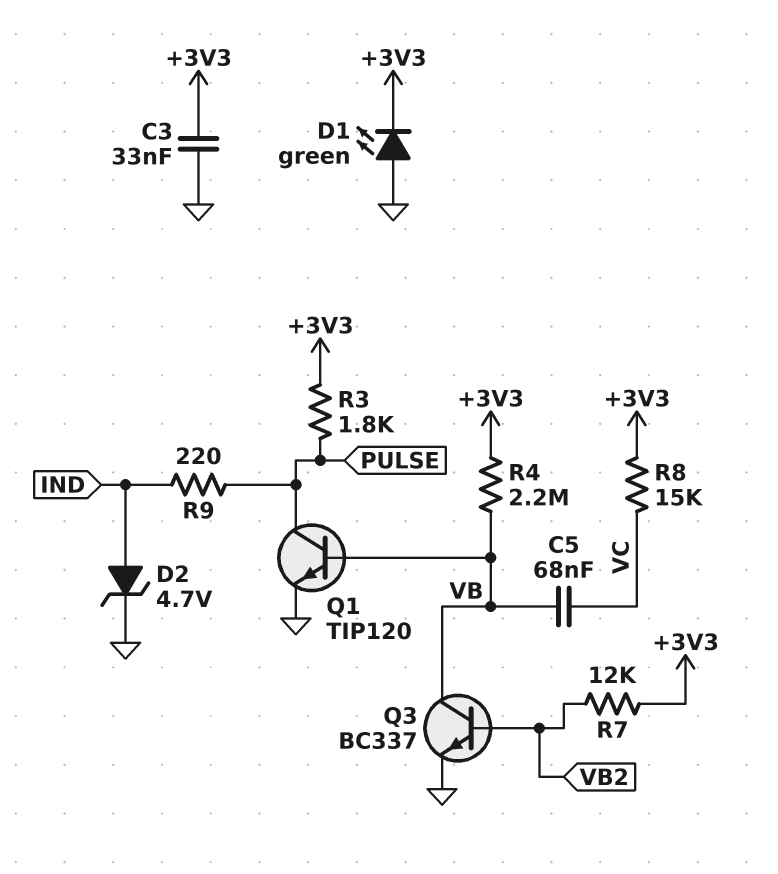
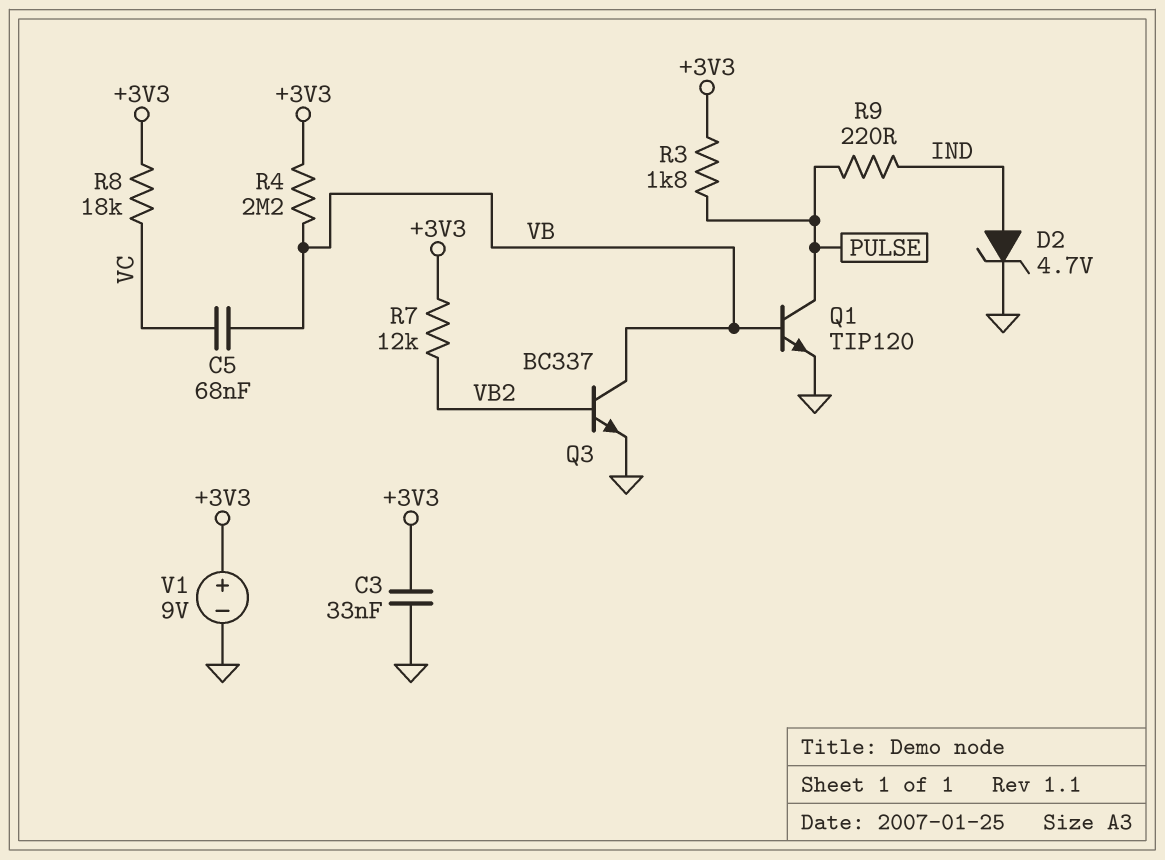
D1: LED green (A GND, K +3V3) -> none
R8: 15k (+3V3, VC) -> 18k (+3V3, VC)
V1: none -> 9V (plus +3V3, minus GND)

